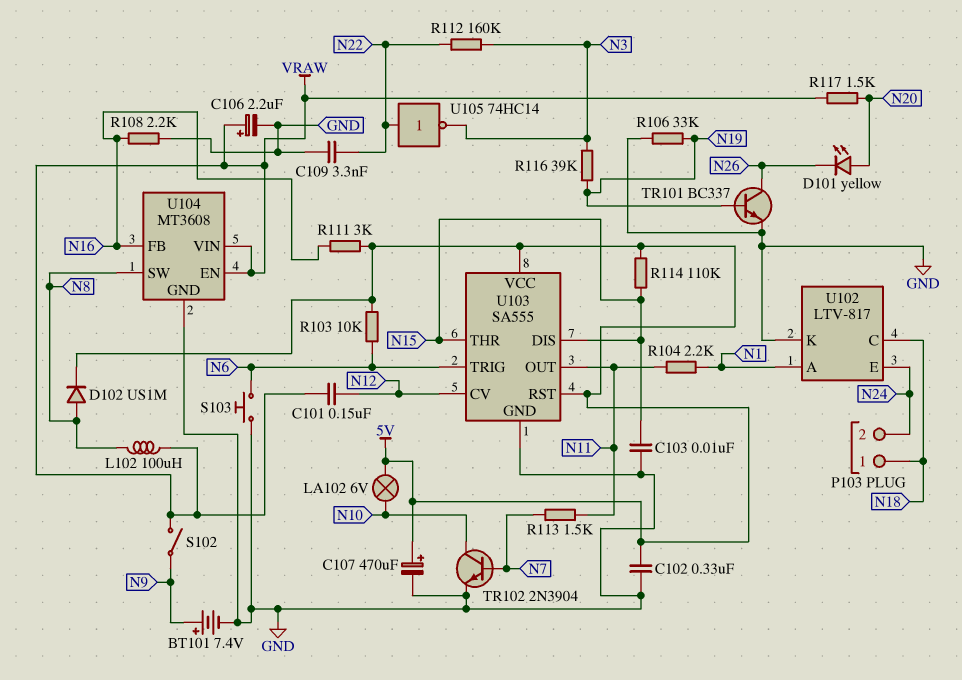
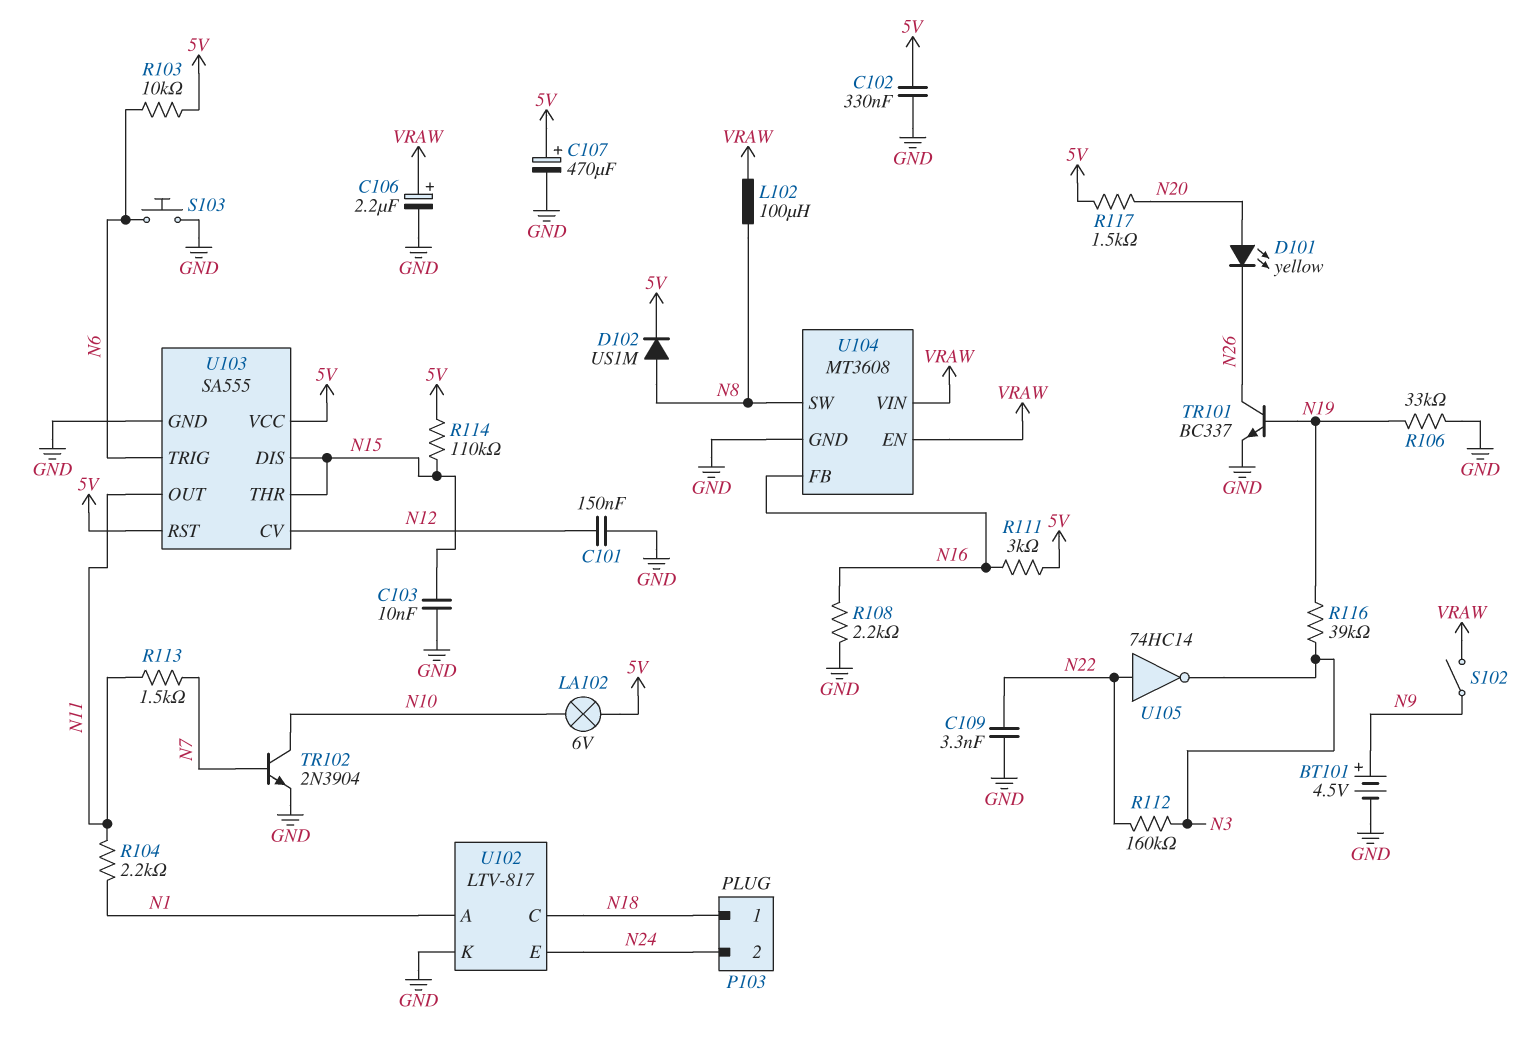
BT101: 7.4V (plus N9, minus GND) -> 4.5V (plus N9, minus GND)
C101: 150nF (N12, VRAW) -> 150nF (GND, N12)
R117: 1.5k (N20, VRAW) -> 1.5k (5V, N20)

